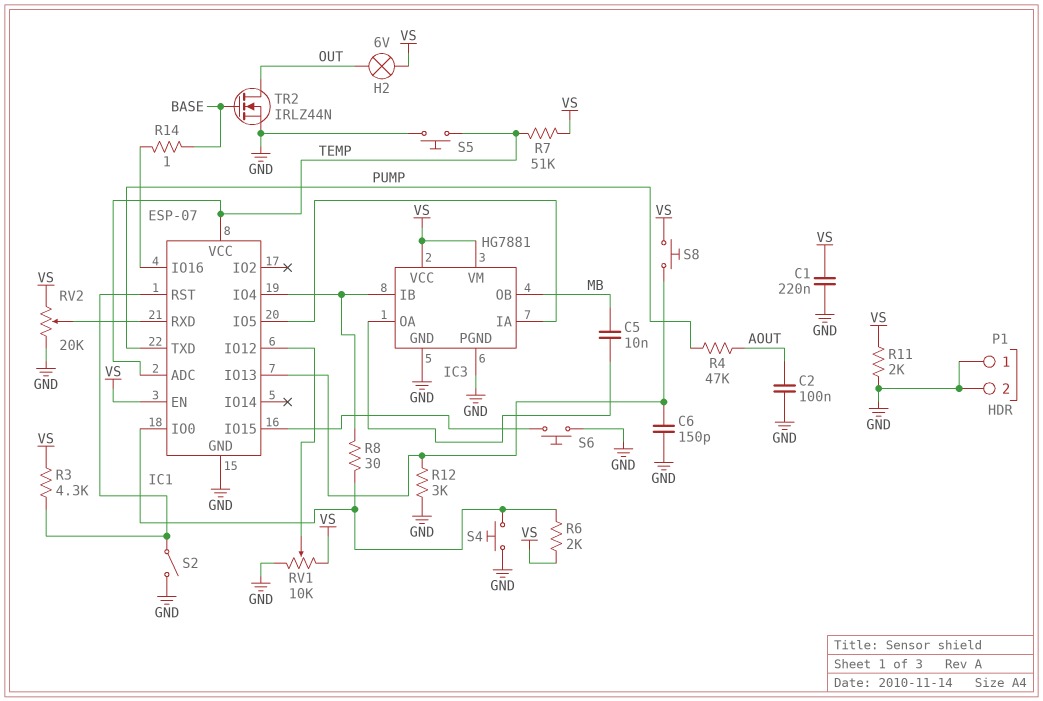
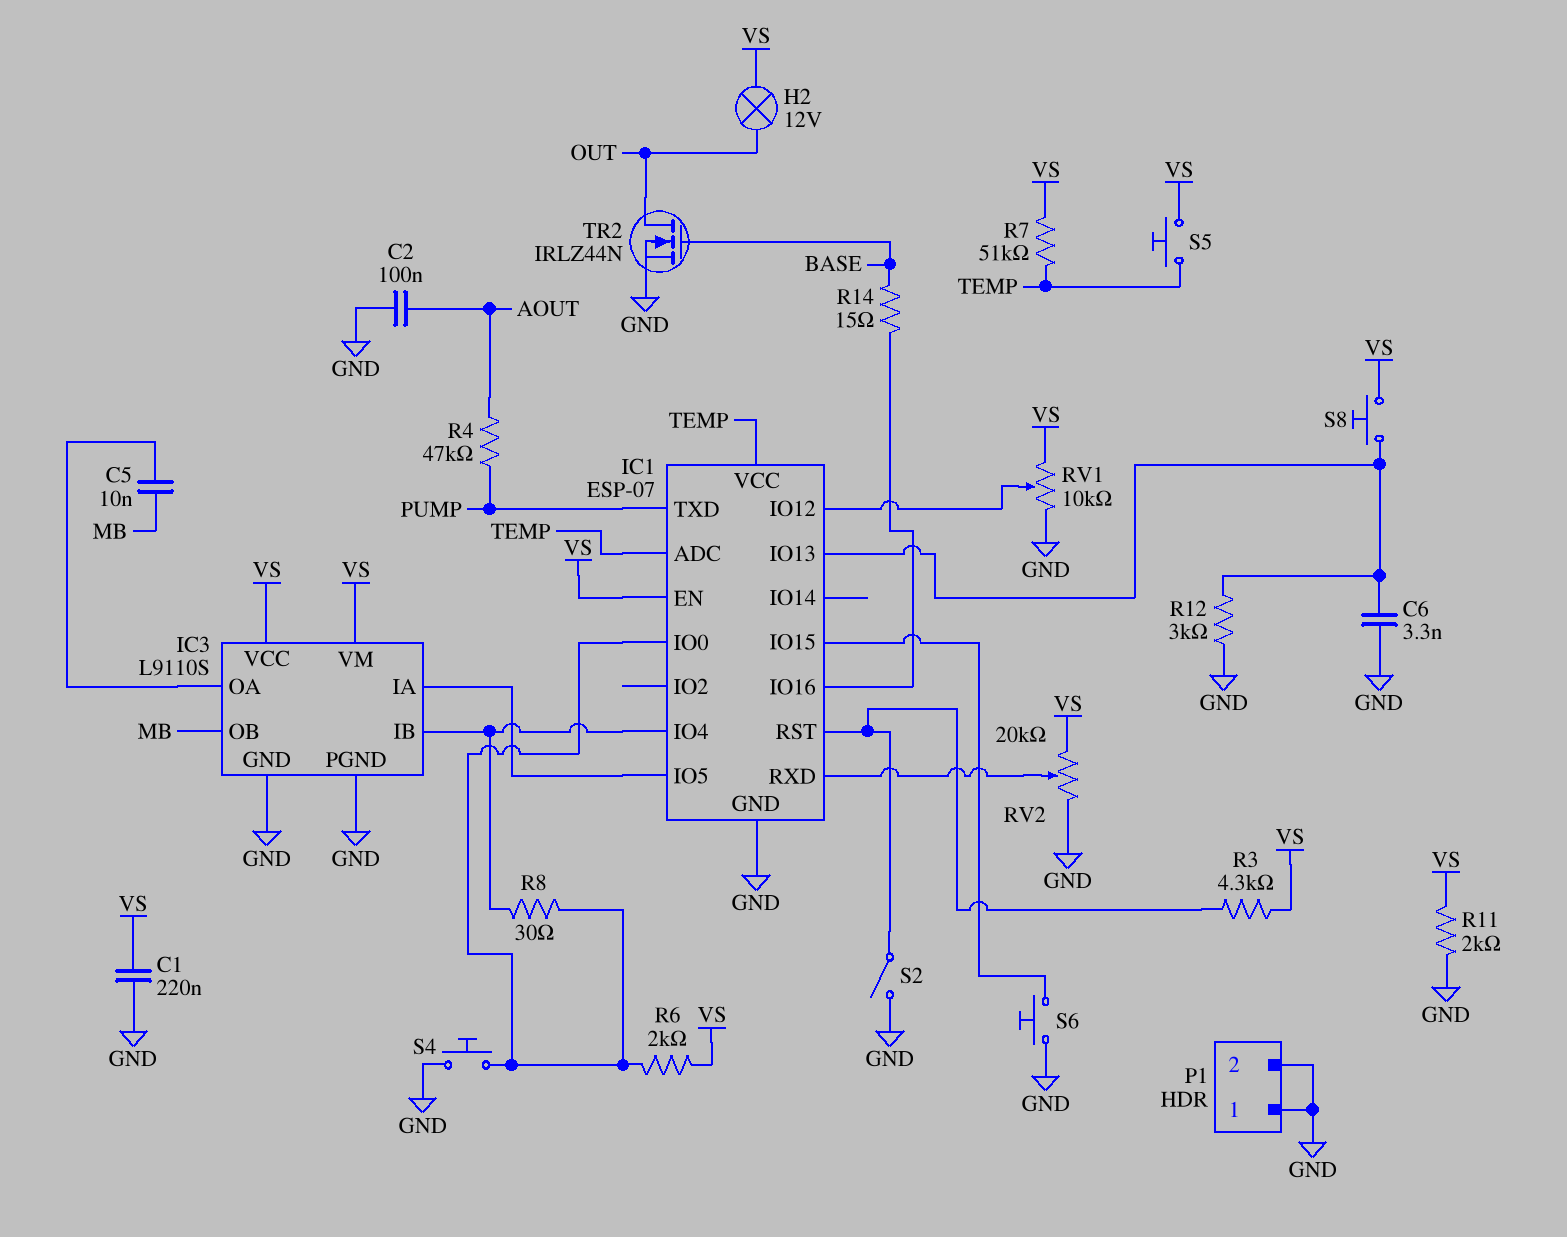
C6: 150pF (GND, IC1/IO13) -> 3.3nF (GND, IC1/IO13)
H2: lamp 6V (OUT, VS) -> lamp 12V (OUT, VS)
IC3: HG7881 -> L9110S
R14: 1 (BASE, IC1/IO16) -> 15 (BASE, IC1/IO16)
S5: button (GND, TEMP) -> button (TEMP, VS)

